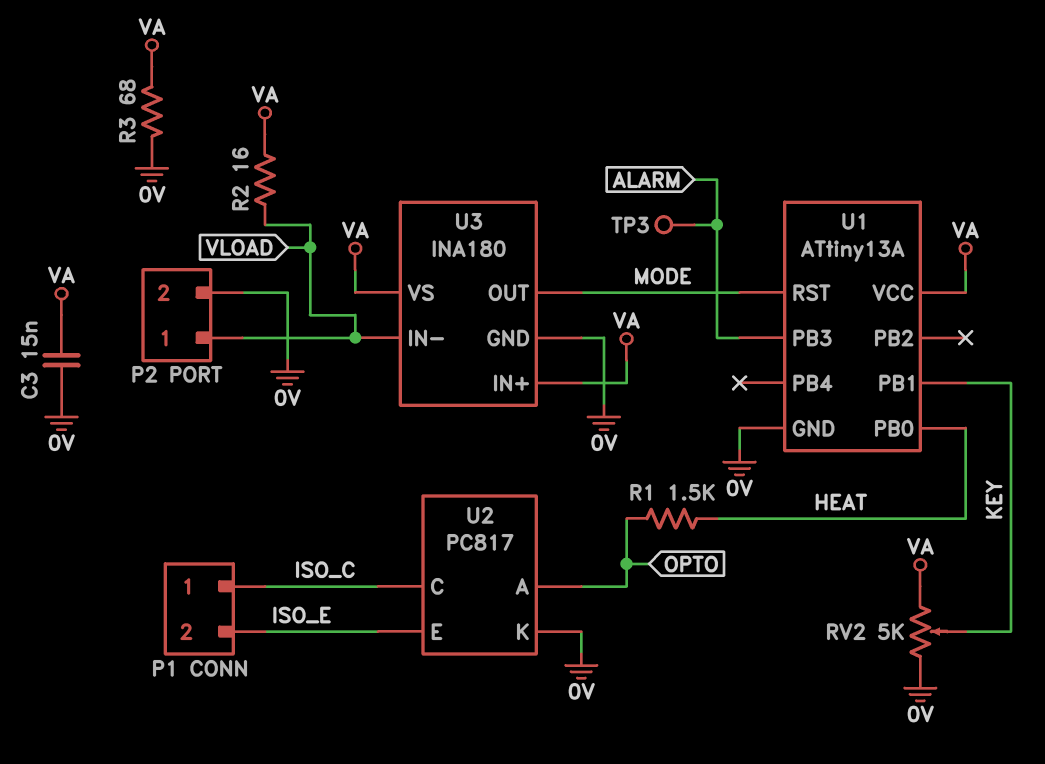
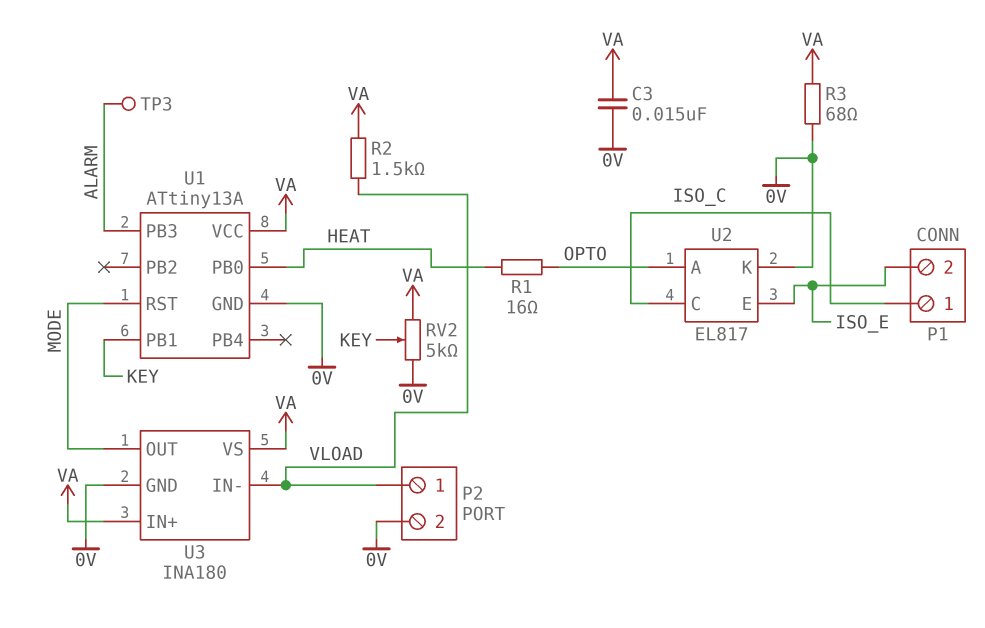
R1: 1.5k (HEAT, OPTO) -> 16 (HEAT, OPTO)
R2: 16 (VA, VLOAD) -> 1.5k (VA, VLOAD)
U2: PC817 -> EL817

